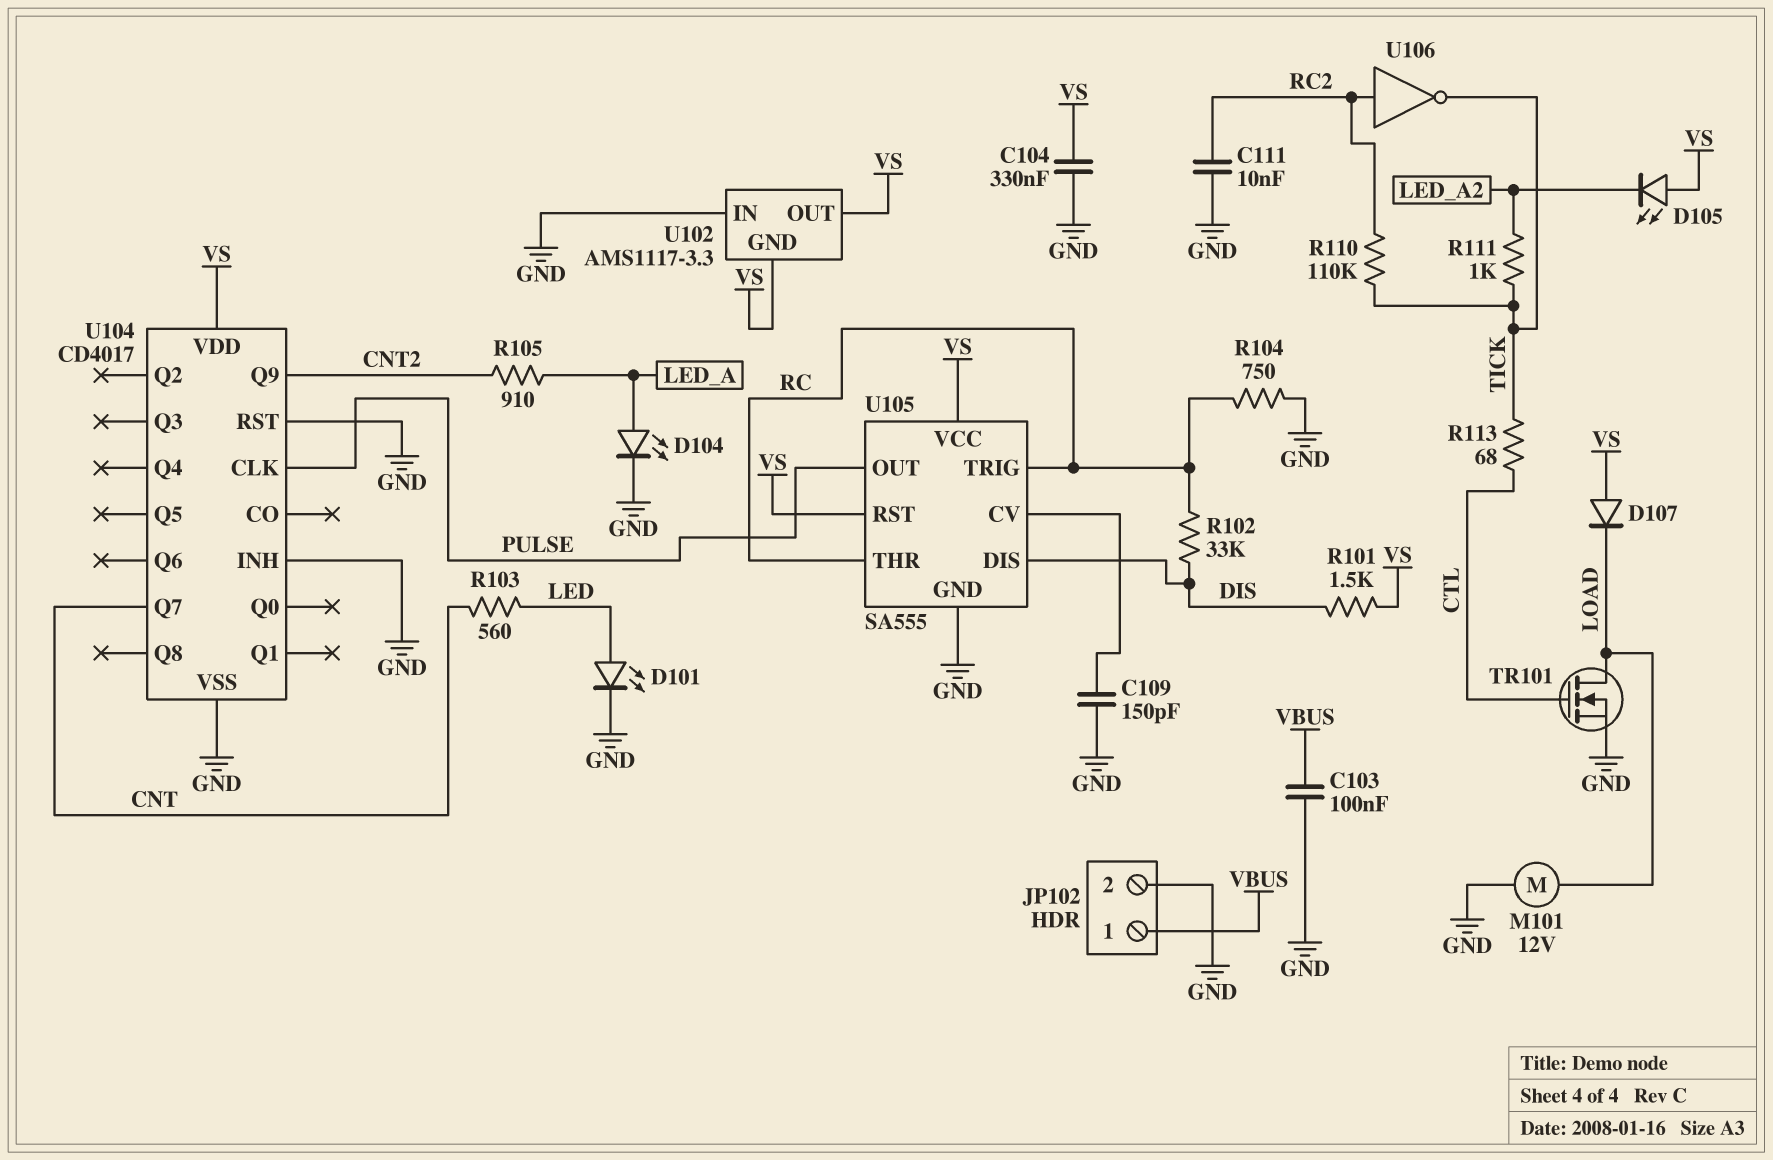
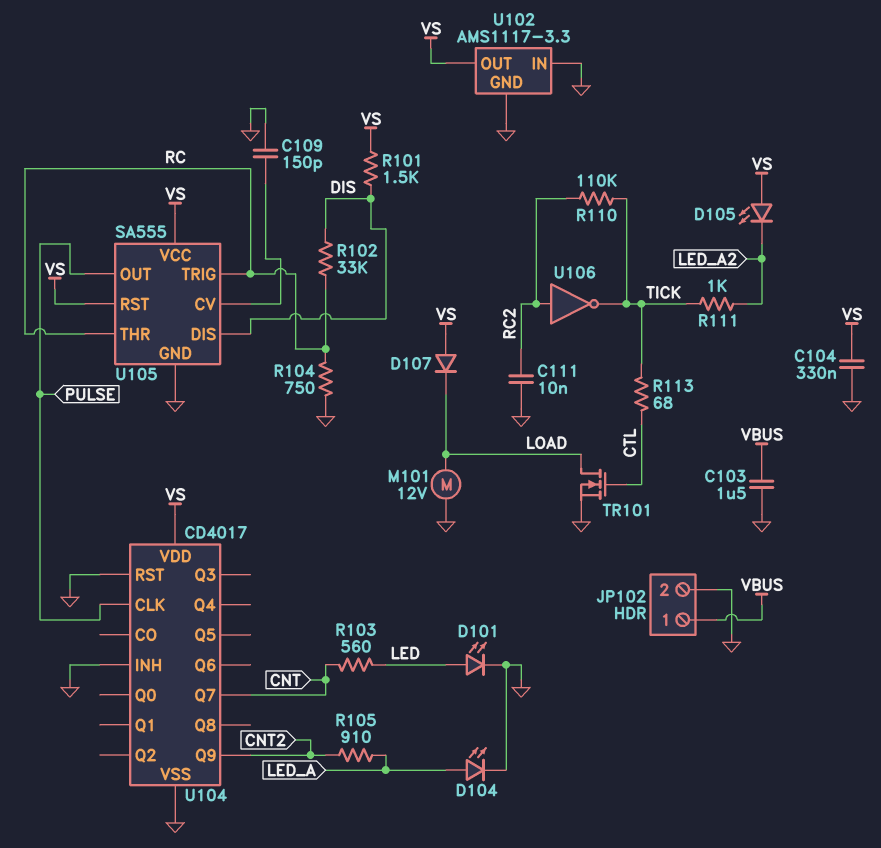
C103: 100nF (GND, VBUS) -> 1.5uF (GND, VBUS)
U102 pin GND: VS -> GND

